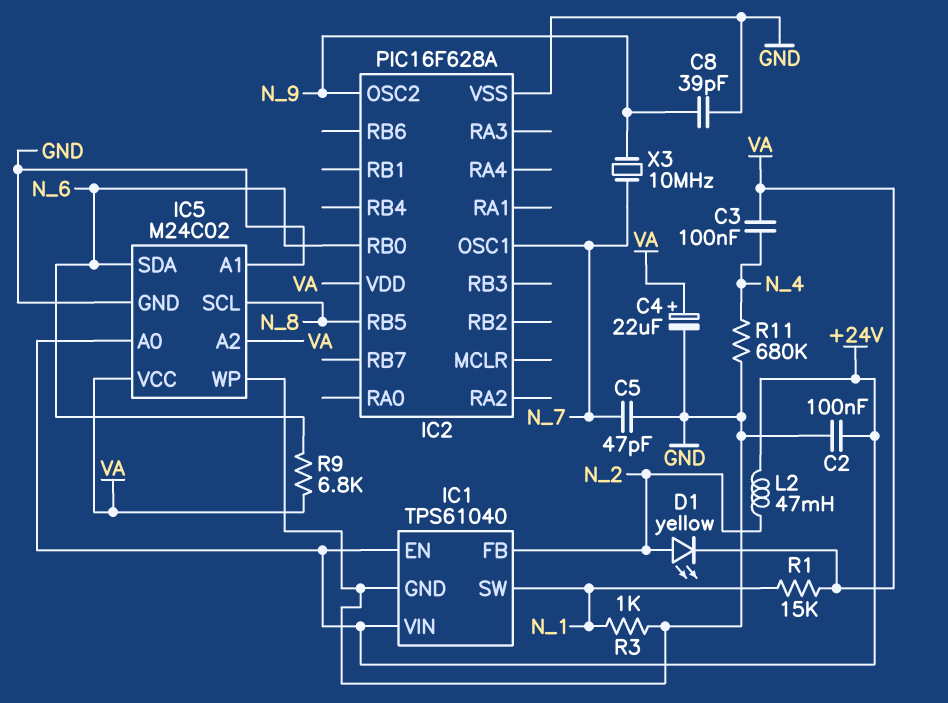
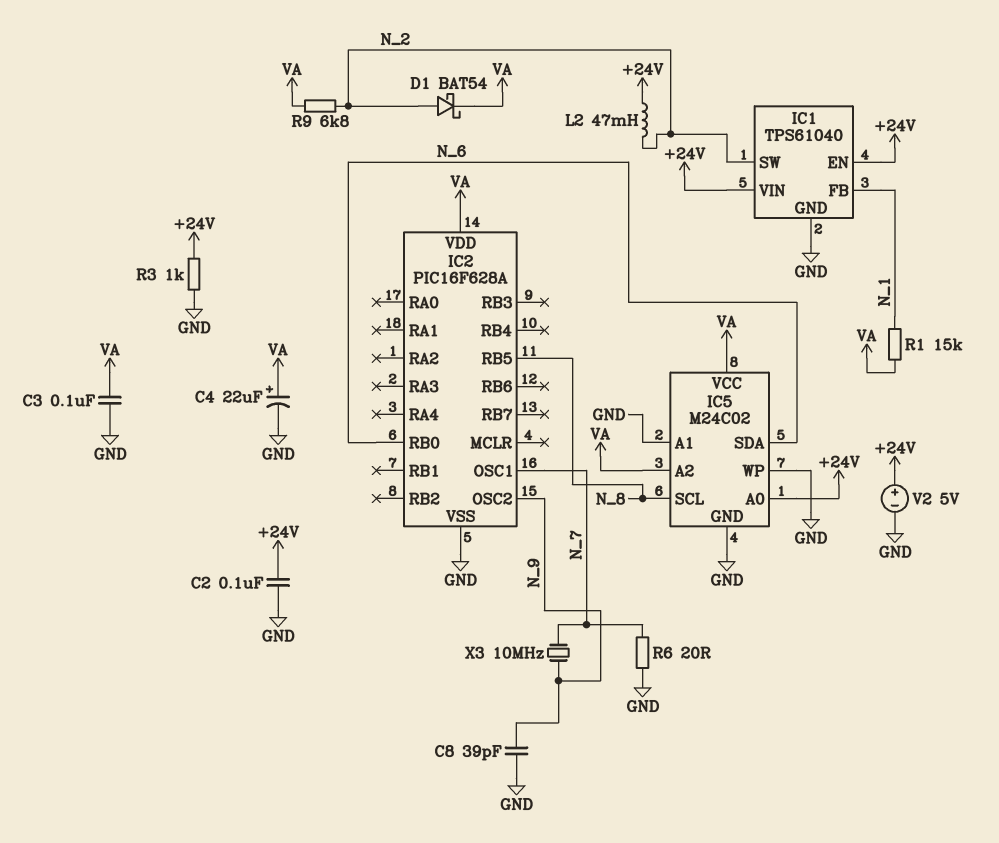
C3: 100nF (N_4, VA) -> 100nF (GND, VA)
C5: 47pF (GND, N_7) -> none
D1: LED yellow (A N_2, K VA) -> schottky BAT54 (A N_2, K VA)
IC1 pin FB: N_2 -> N_1
IC1 pin SW: N_1 -> N_2
R3: 1k (GND, N_1) -> 1k (+24V, GND)
R6: none -> 20 (GND, N_7)
R9: 6.8k (N_6, VA) -> 6.8k (N_2, VA)
R11: 680k (GND, N_4) -> none
V2: none -> 5V (plus +24V, minus GND)

